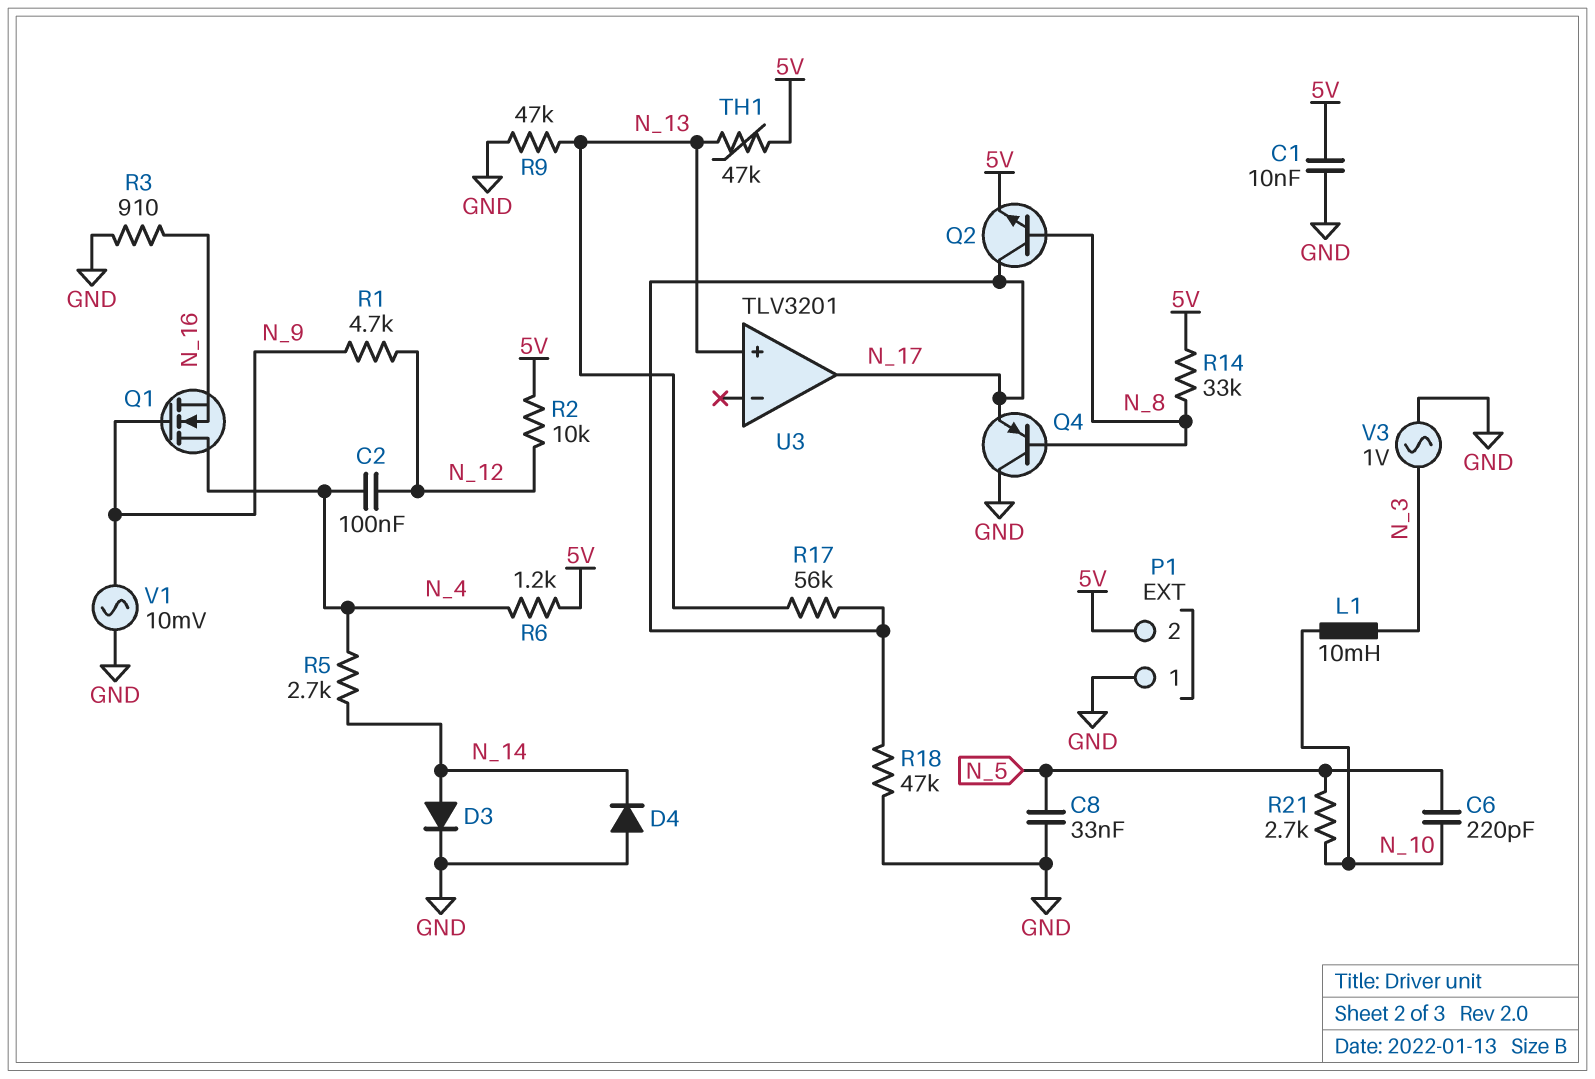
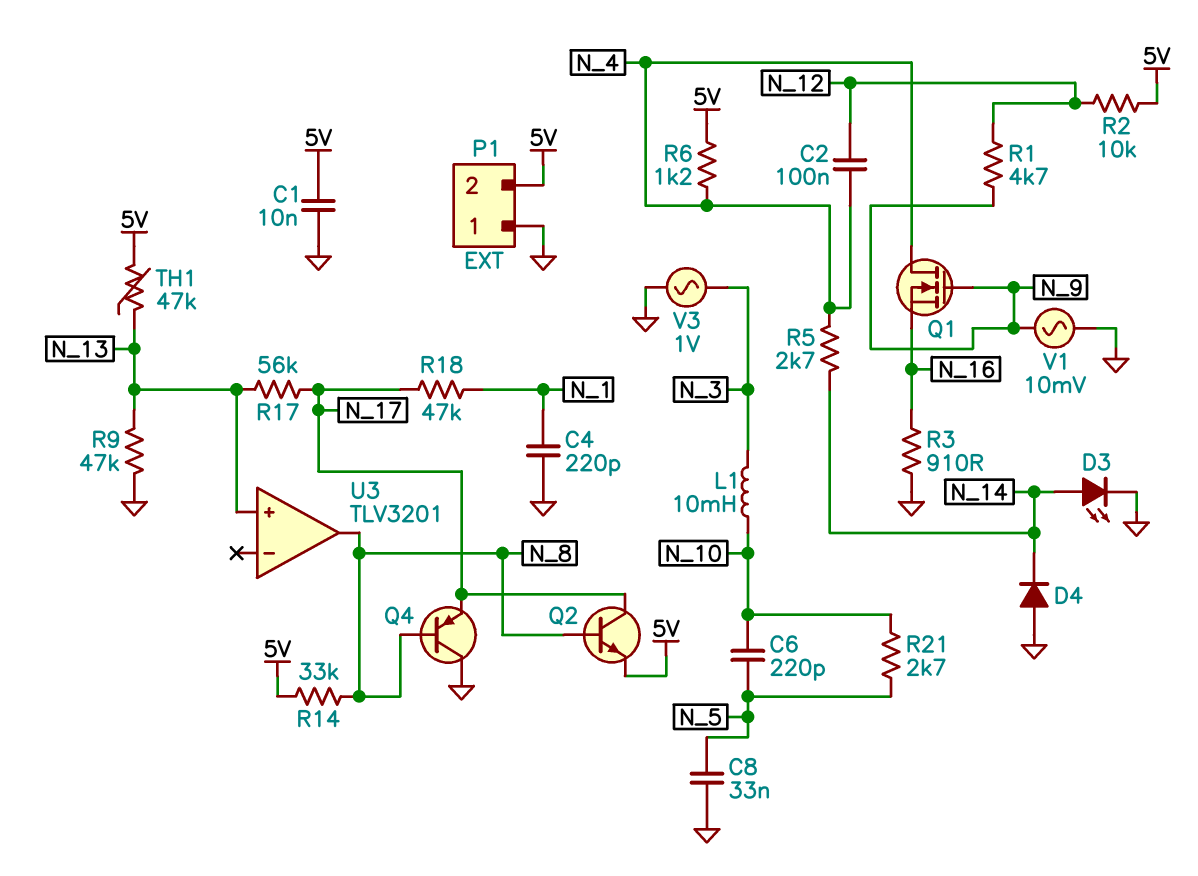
C4: none -> 220pF (GND, N_1)
D3: diode (A N_14, K GND) -> LED (A N_14, K GND)
R18: 47k (GND, N_17) -> 47k (N_1, N_17)
U3 pin out: N_17 -> N_8

